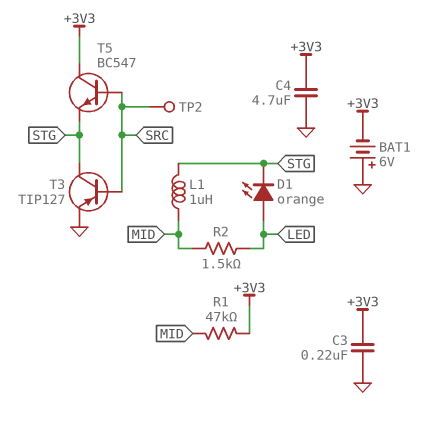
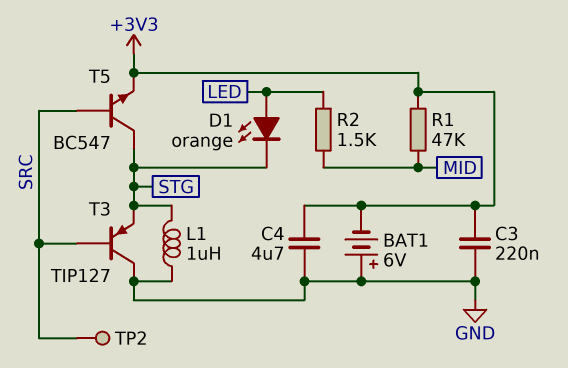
L1: 1uH (MID, STG) -> 1uH (GND, STG)
T3: PNP TIP127 (B SRC, C STG, E GND) -> PNP TIP127 (B SRC, C GND, E STG)
T5: NPN BC547 (B SRC, C +3V3, E STG) -> NPN BC547 (B SRC, C STG, E +3V3)

